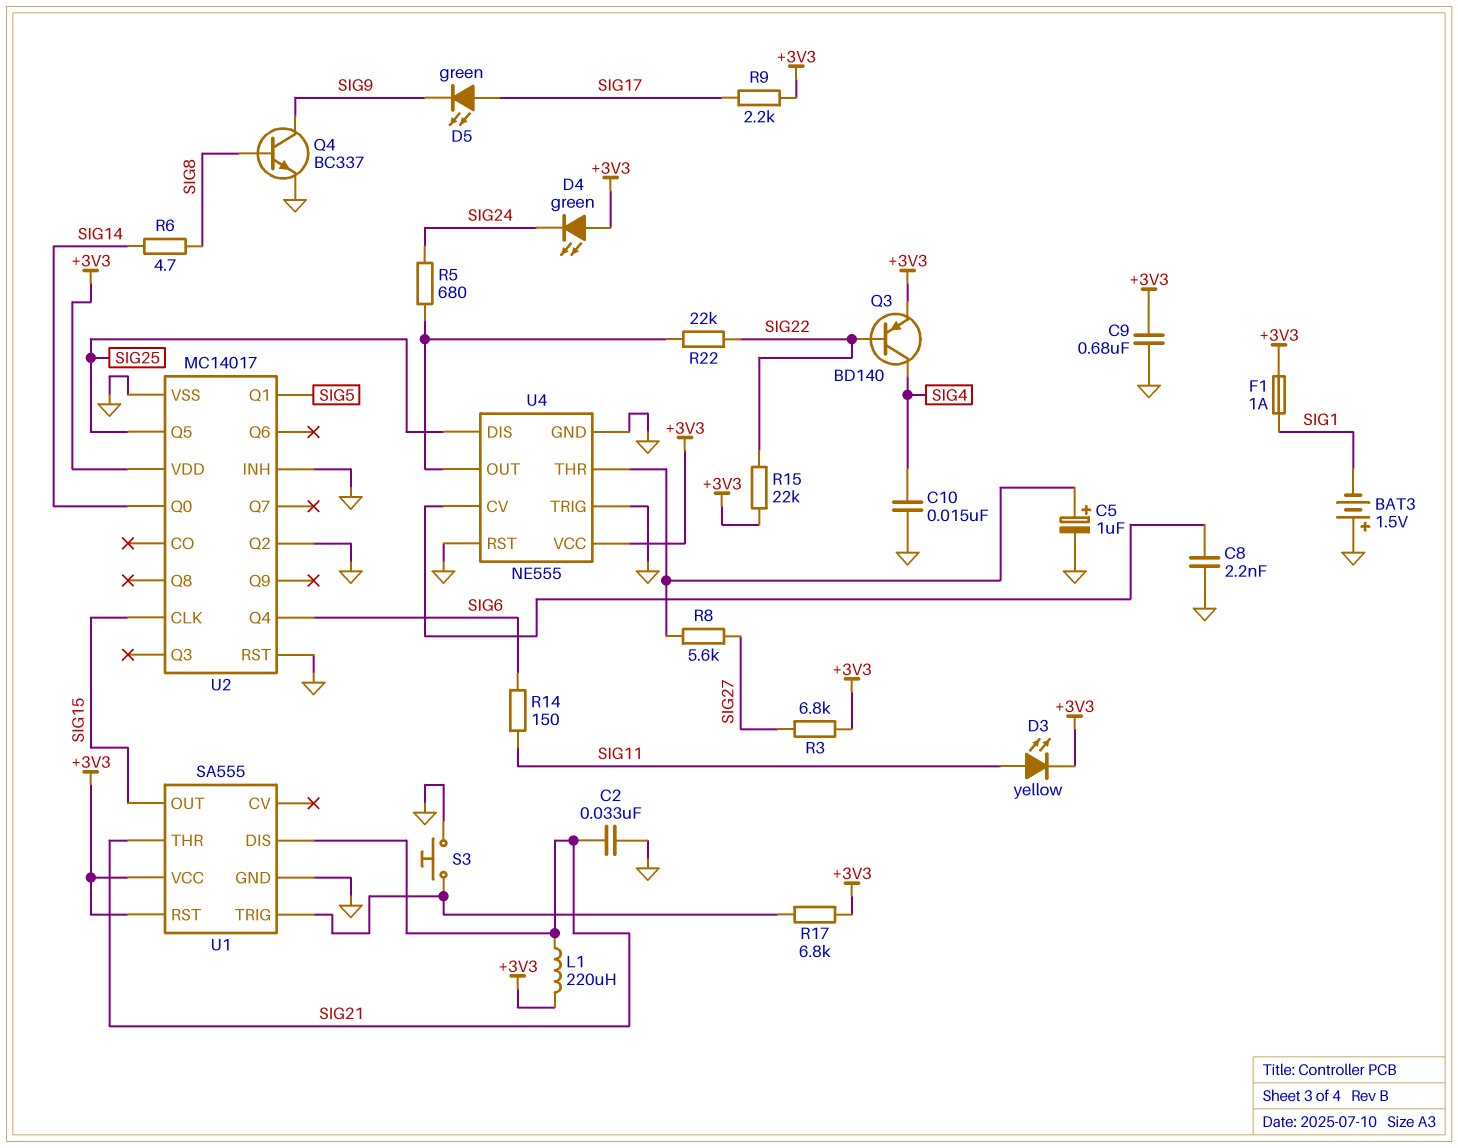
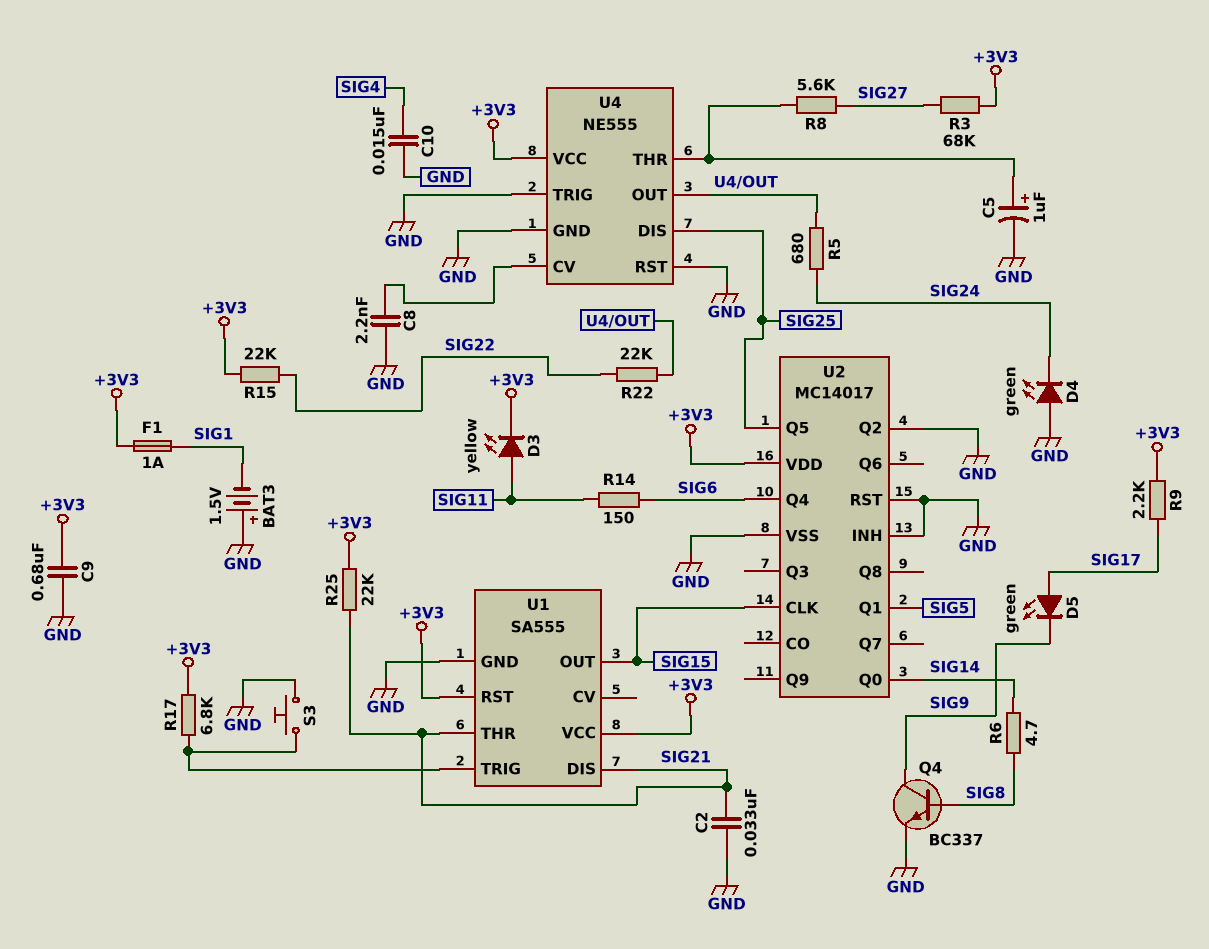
D4: LED green (A +3V3, K SIG24) -> LED green (A GND, K SIG24)
L1: 220uH (+3V3, SIG21) -> none
Q3: PNP BD140 (B SIG22, C SIG4, E +3V3) -> none
R3: 6.8k (+3V3, SIG27) -> 68k (+3V3, SIG27)
R25: none -> 22k (+3V3, SIG21)

